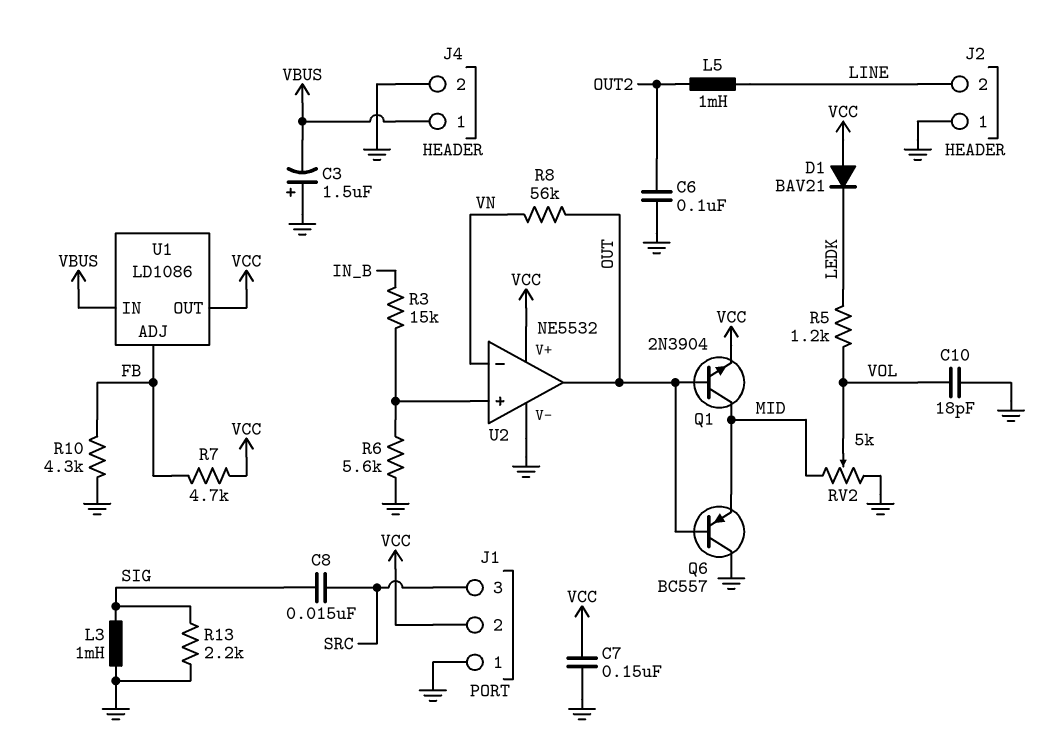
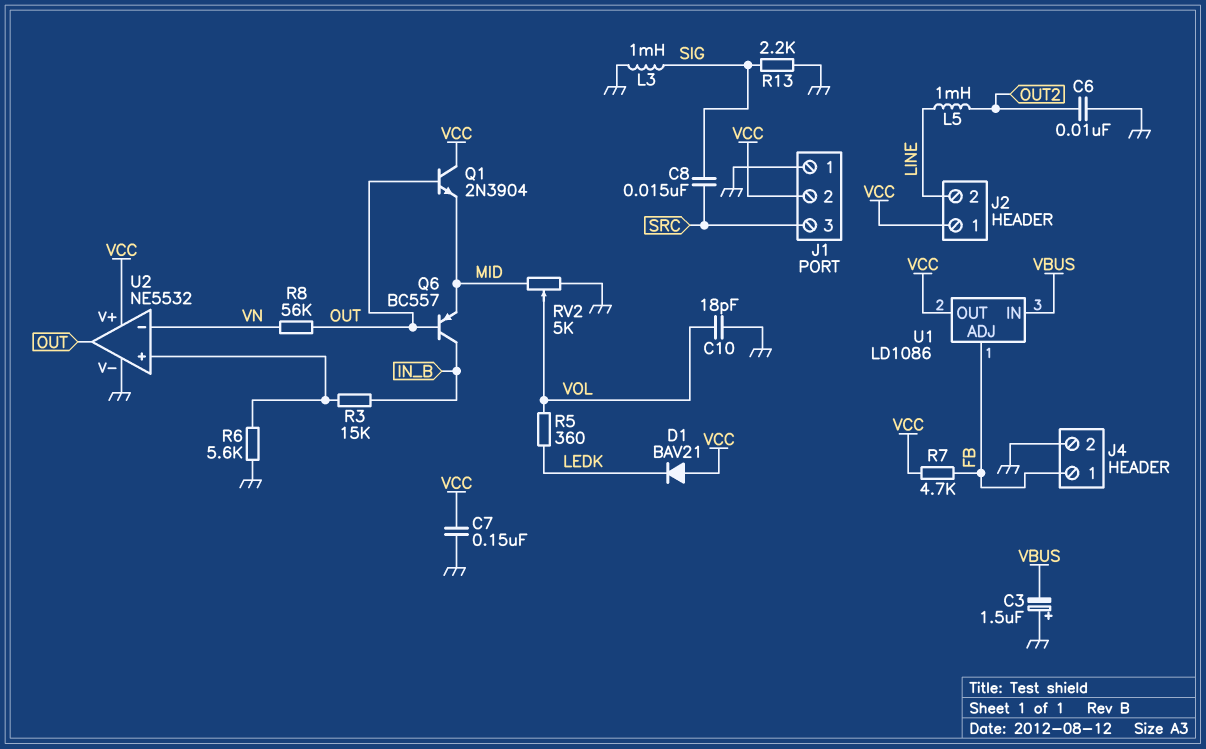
C6: 100nF (GND, OUT2) -> 10nF (GND, OUT2)
J2 pin 1: GND -> VCC
J4 pin 1: VBUS -> FB
Q1: NPN 2N3904 (B OUT, C MID, E VCC) -> NPN 2N3904 (B OUT, C VCC, E MID)
Q6: PNP BC557 (B OUT, C GND, E MID) -> PNP BC557 (B OUT, C IN_B, E MID)
R5: 1.2k (LEDK, VOL) -> 360 (LEDK, VOL)
R10: 4.3k (FB, GND) -> none

